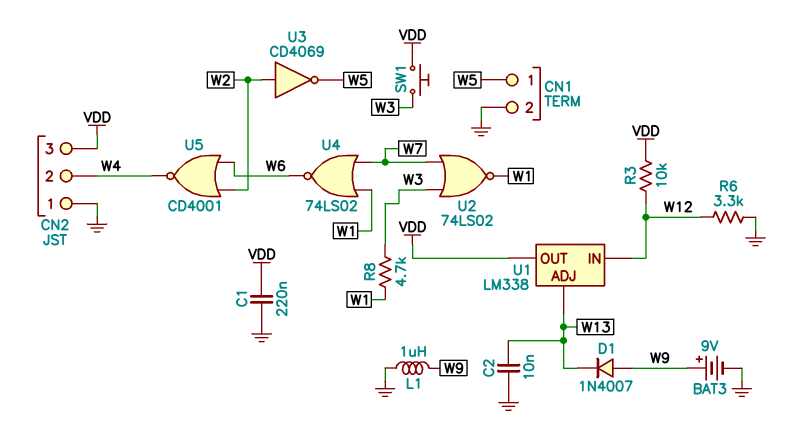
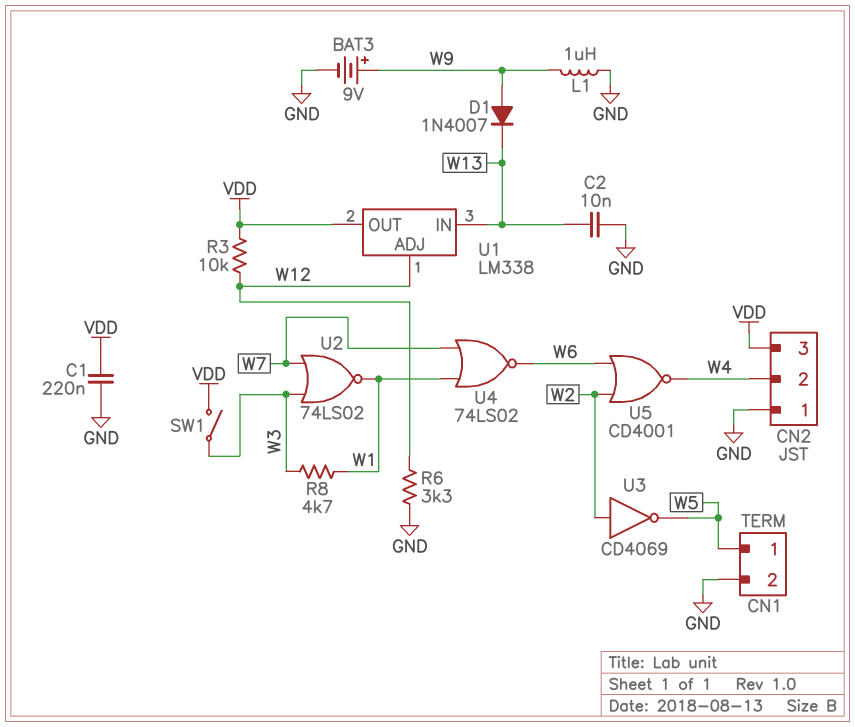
SW1: button (VDD, W3) -> switch (VDD, W3)
U1 pin ADJ: W13 -> W12
U1 pin IN: W12 -> W13

